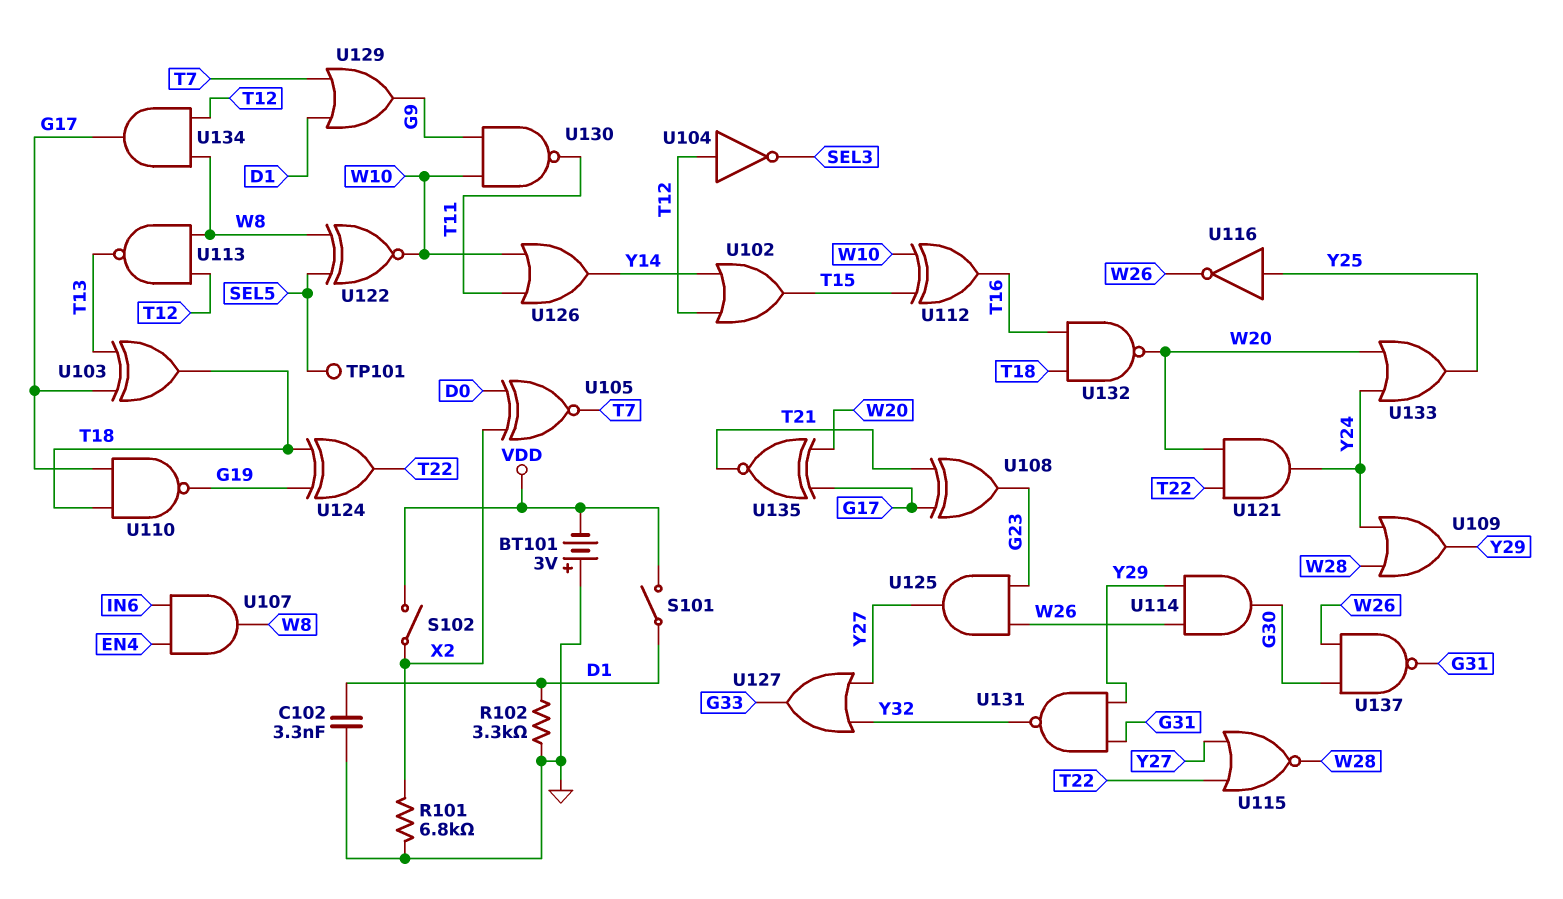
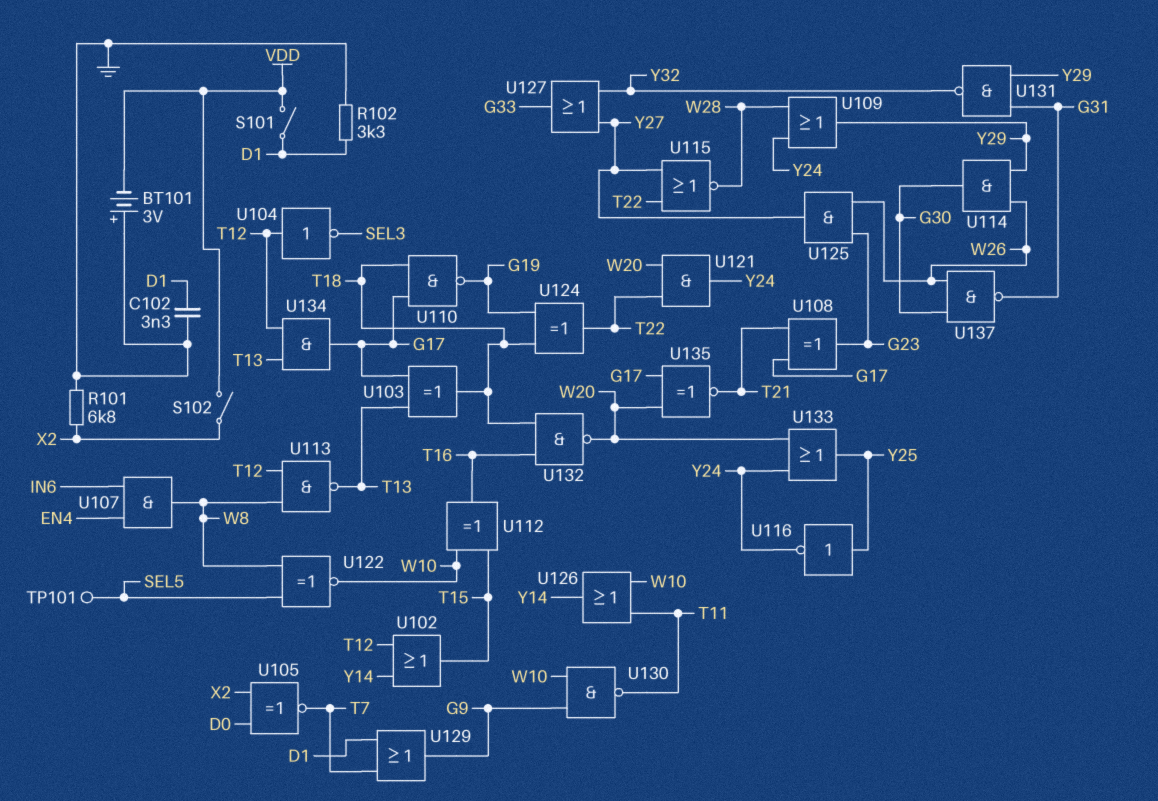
U116: NOT (in Y25, out W26) -> NOT (in Y25, out Y24)
U134: AND (in T12, in W8, out G17) -> AND (in T12, in T13, out G17)

